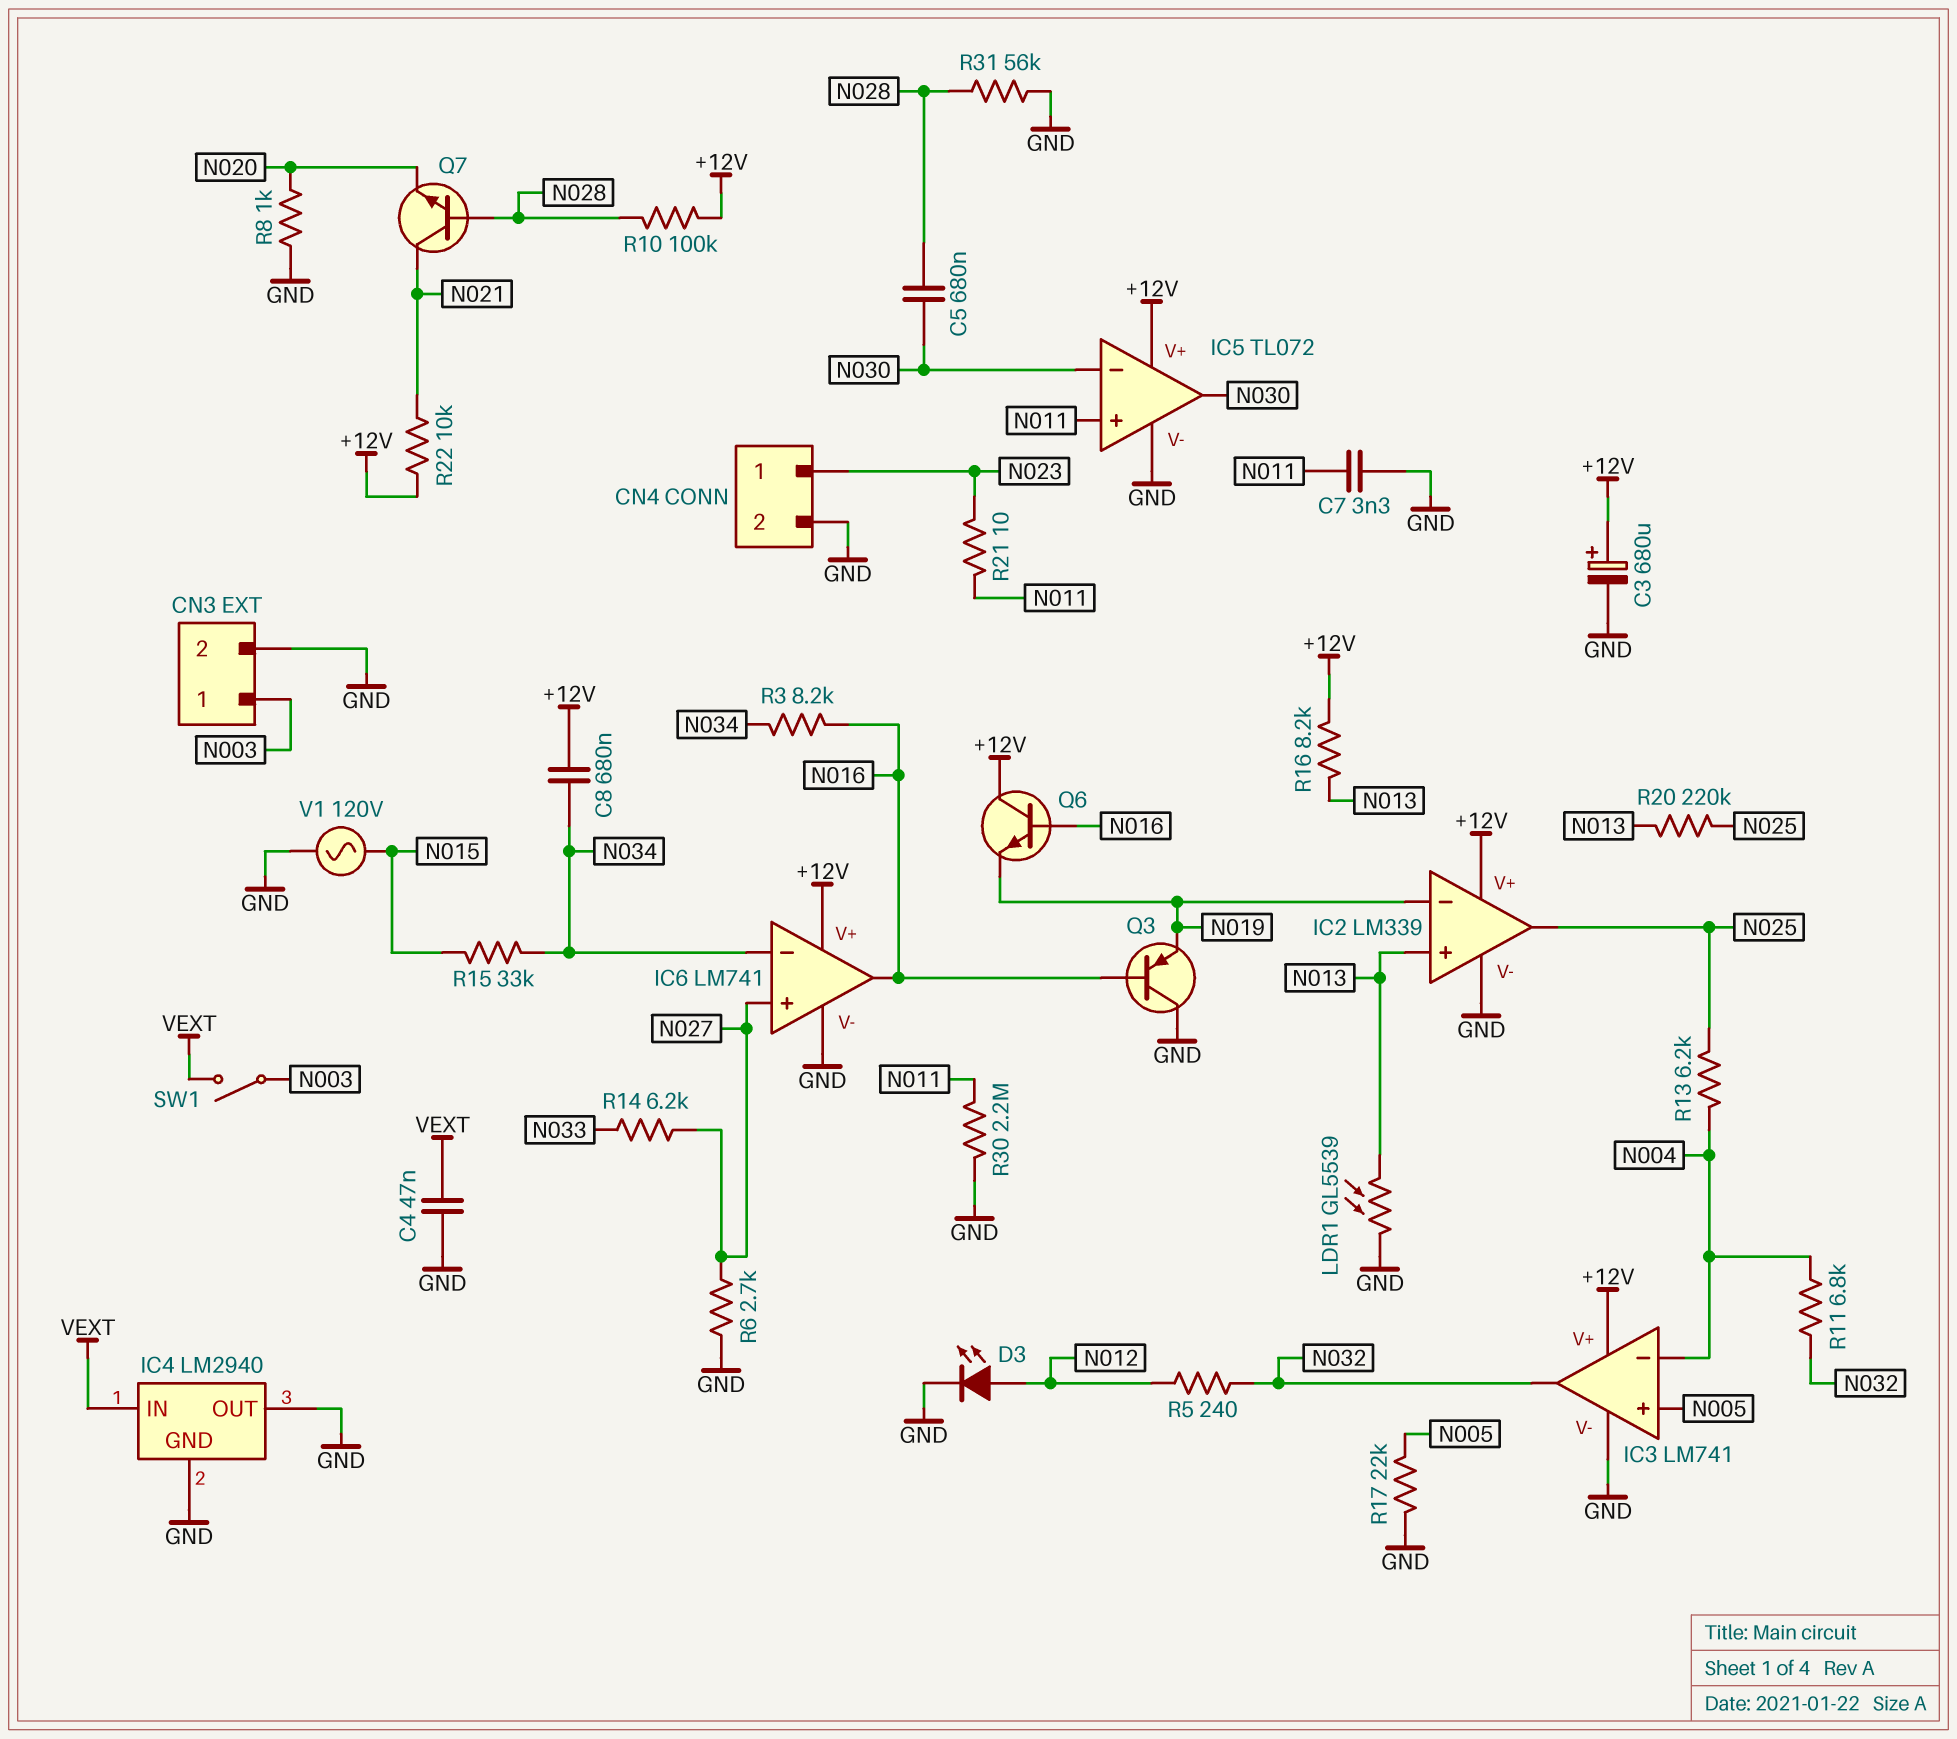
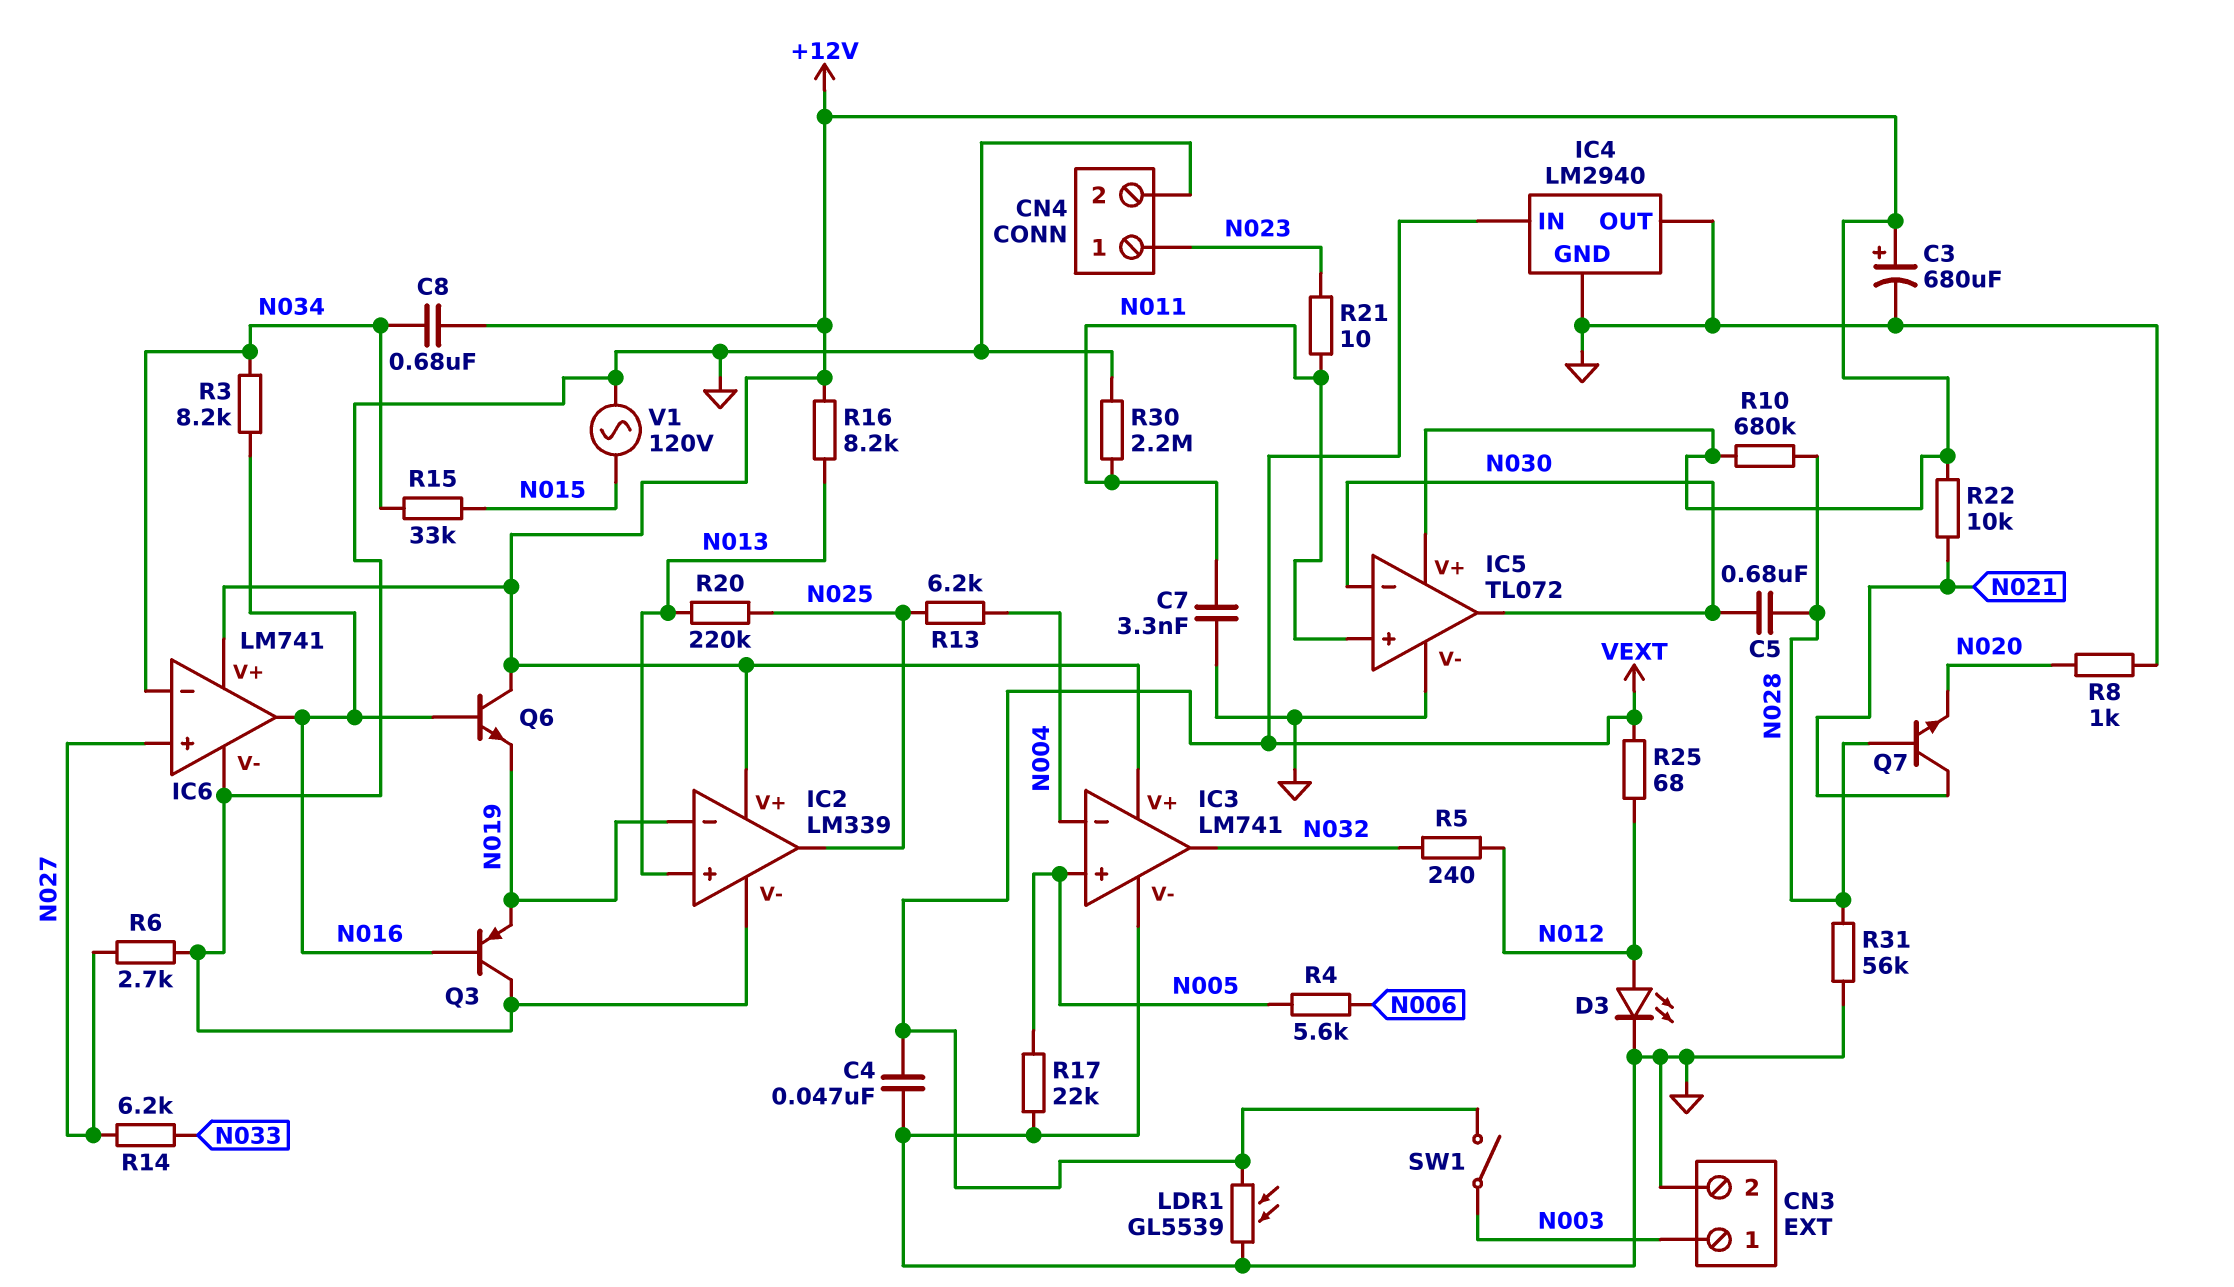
LDR1: GL5539 (GND, N013) -> GL5539 (GND, VEXT)
R4: none -> 5.6k (N005, N006)
R10: 100k (+12V, N028) -> 680k (+12V, N028)
R11: 6.8k (N004, N032) -> none
R25: none -> 68 (N012, VEXT)

